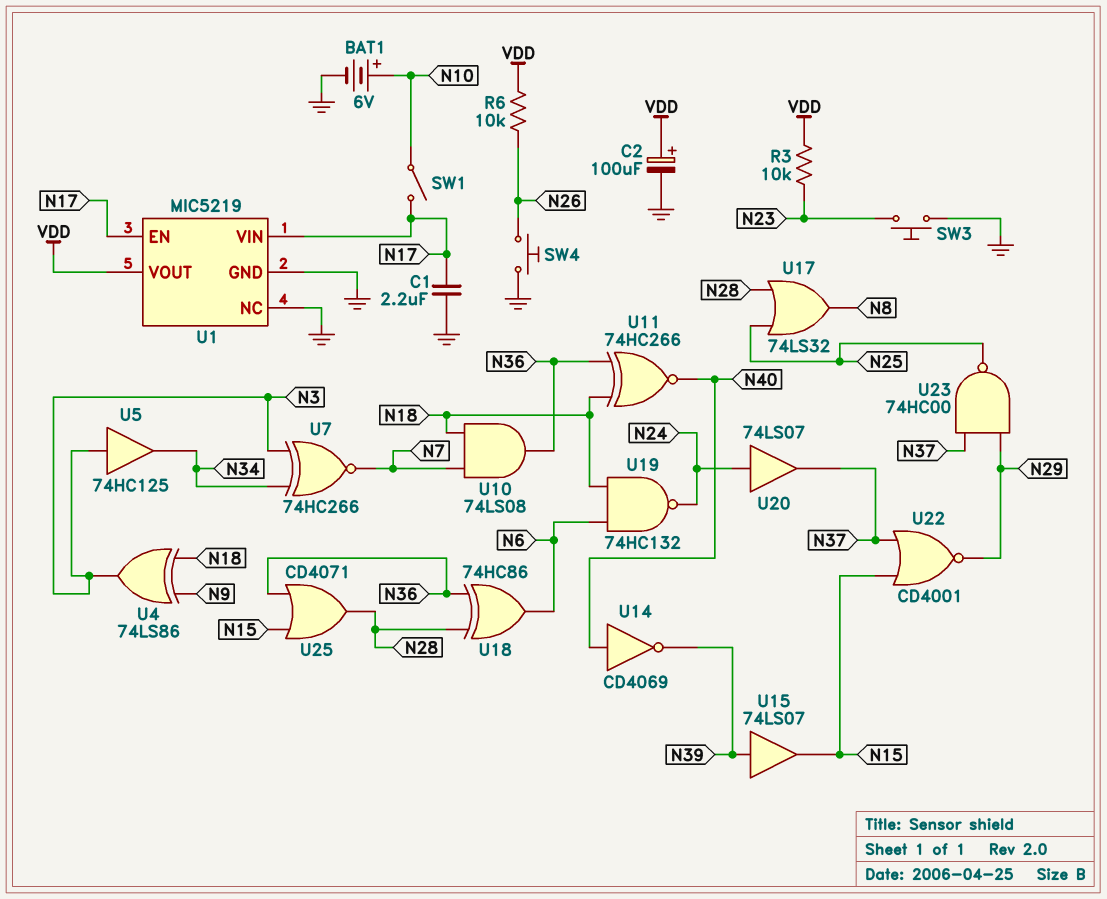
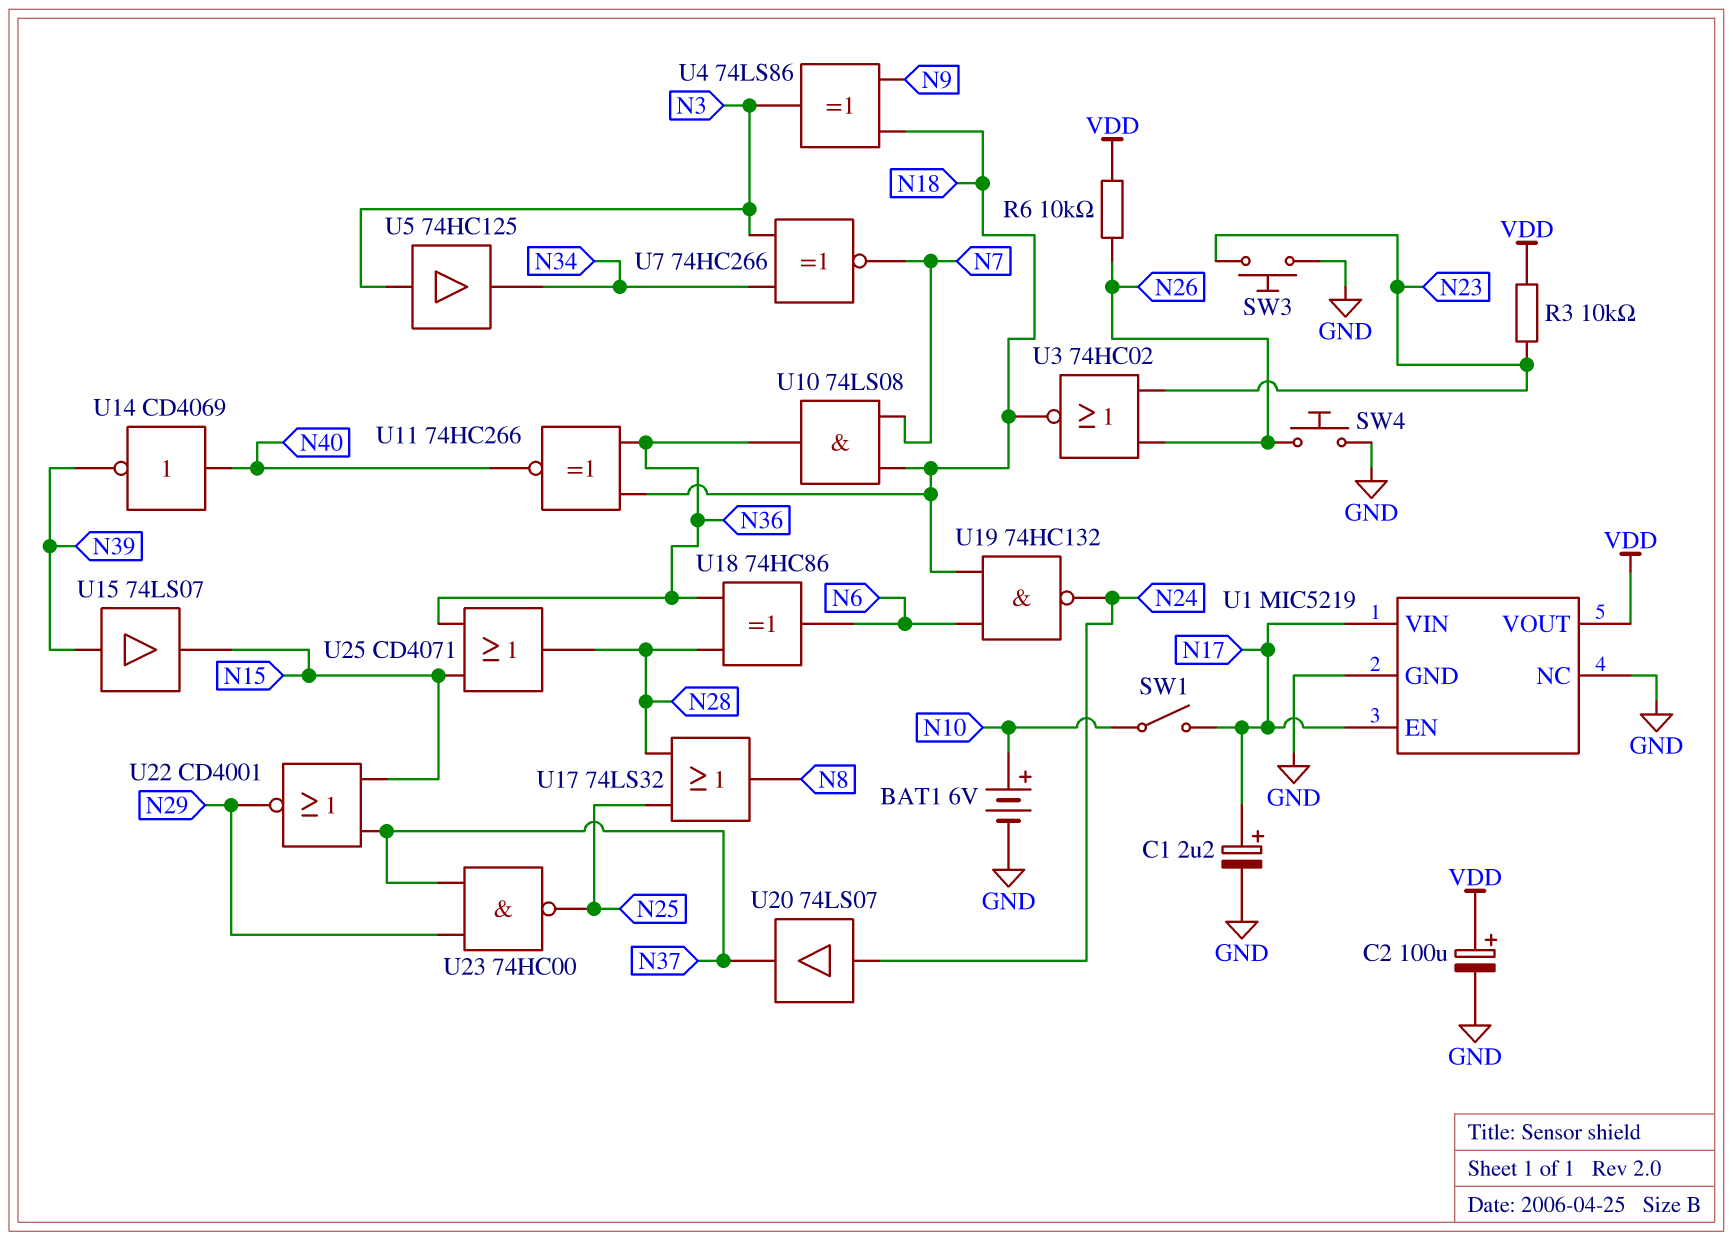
C1: 2.2uF (GND, N17) -> 2.2uF (plus N17, minus GND)
U3: none -> NOR 74HC02 (in N23, in N26, out N18)

